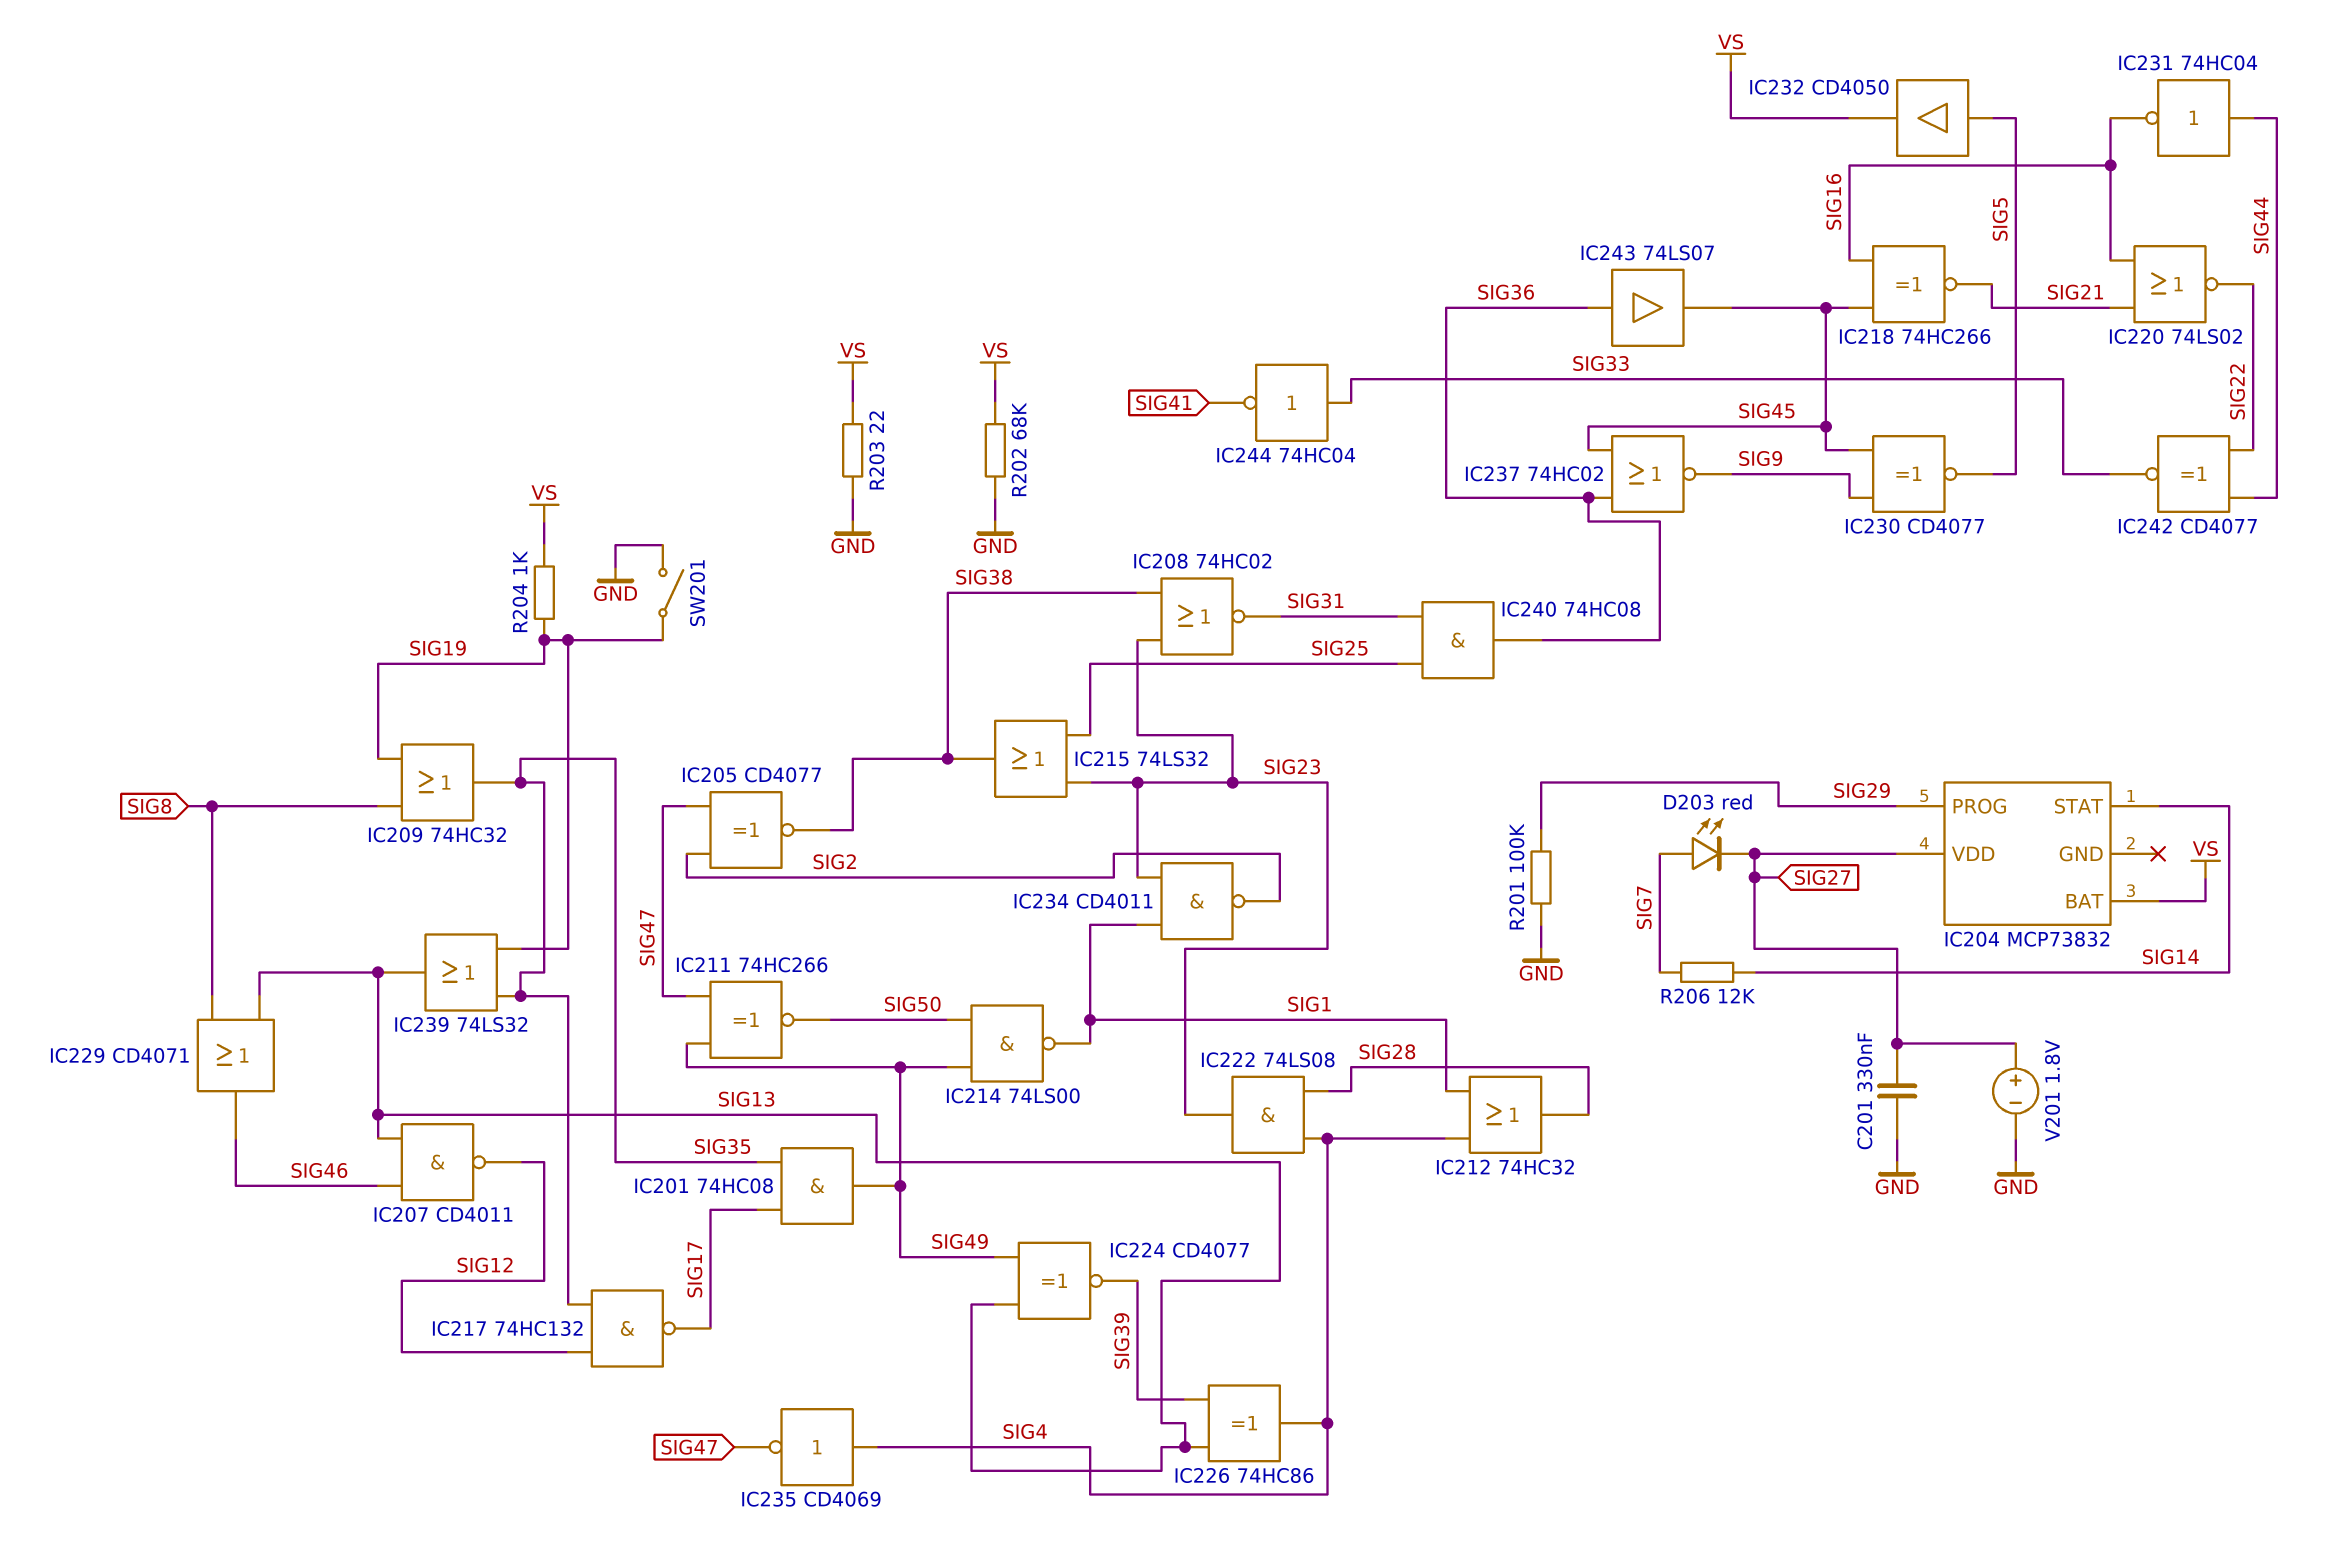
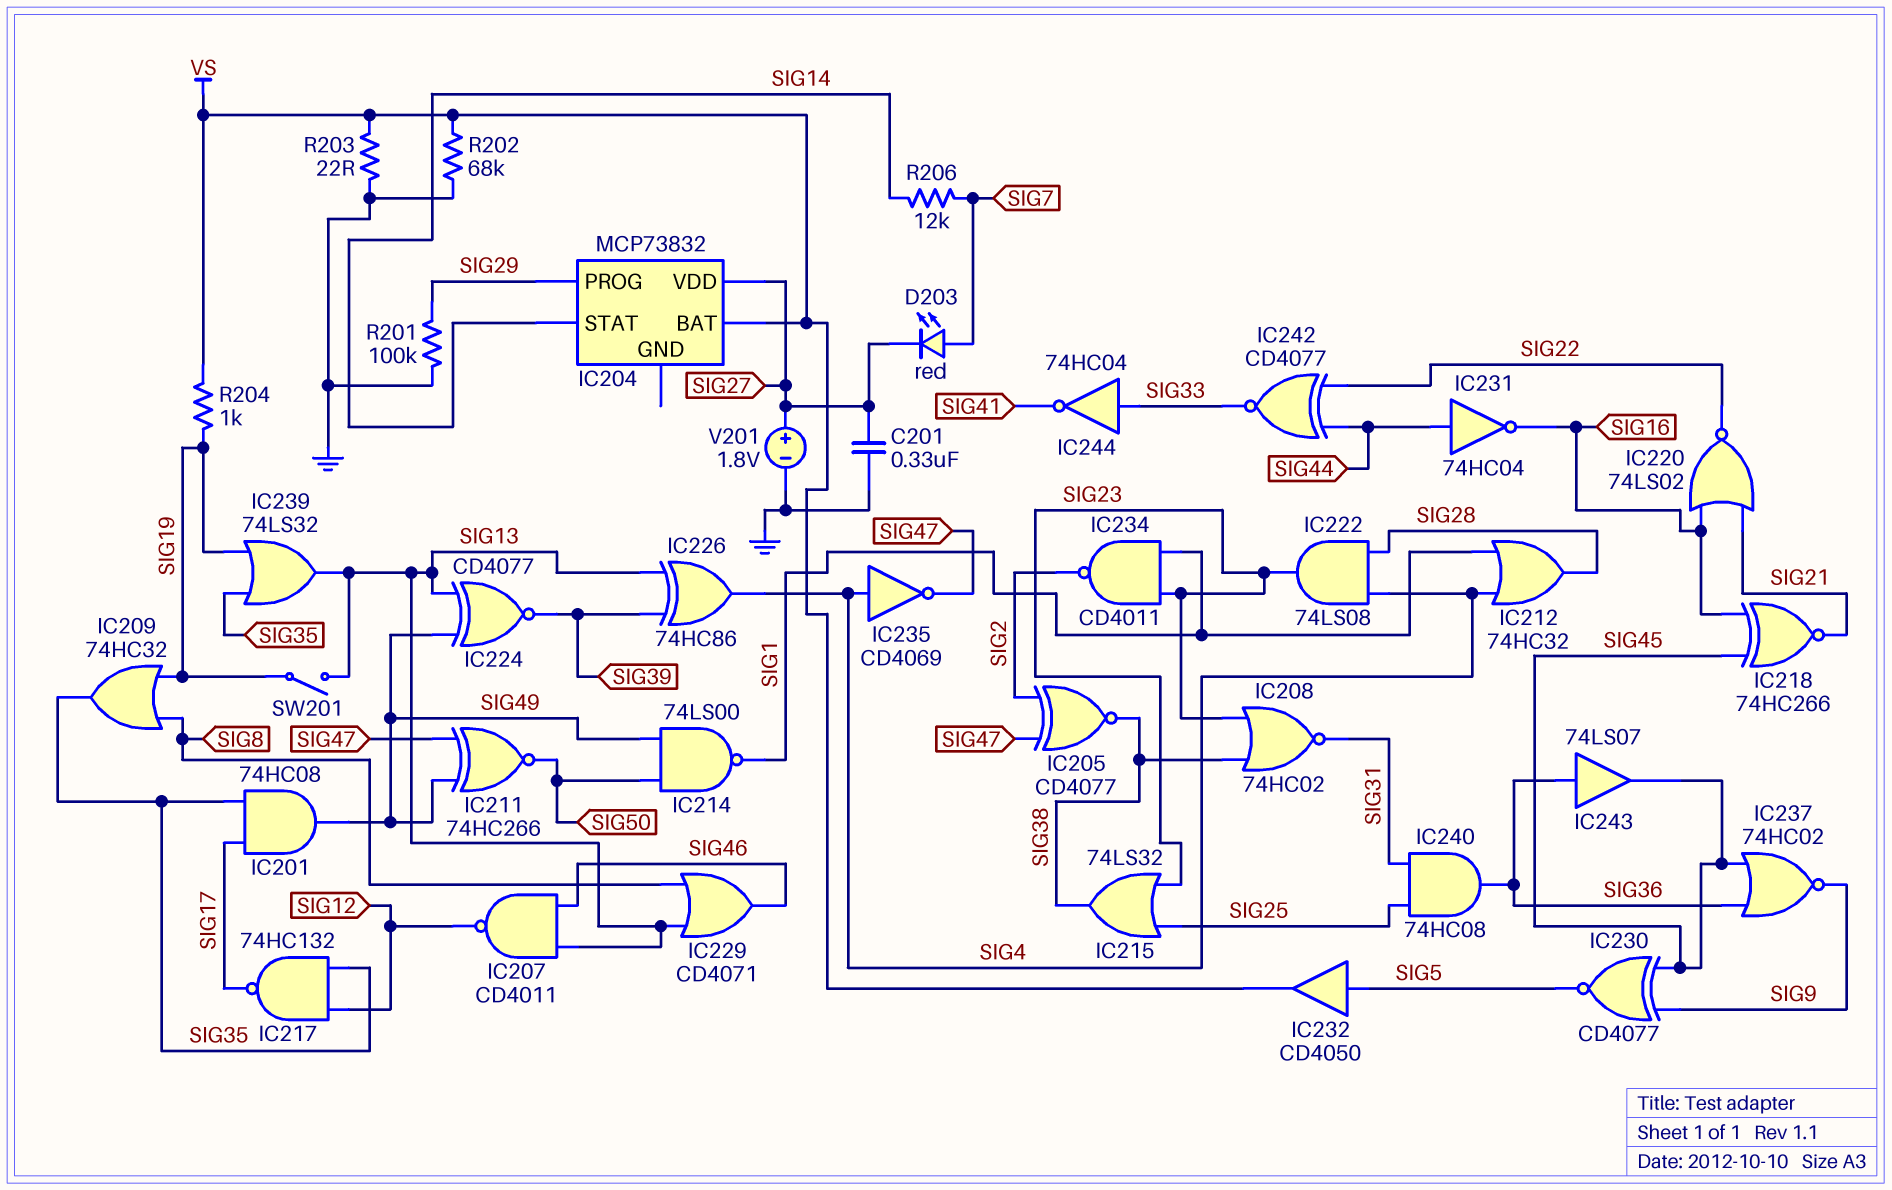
SW201: switch (GND, SIG19) -> switch (SIG13, SIG19)

